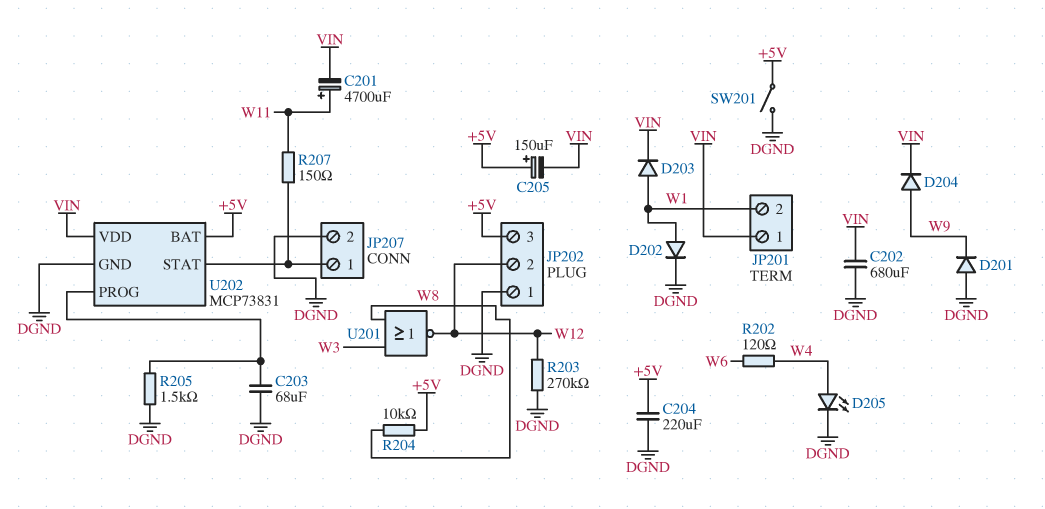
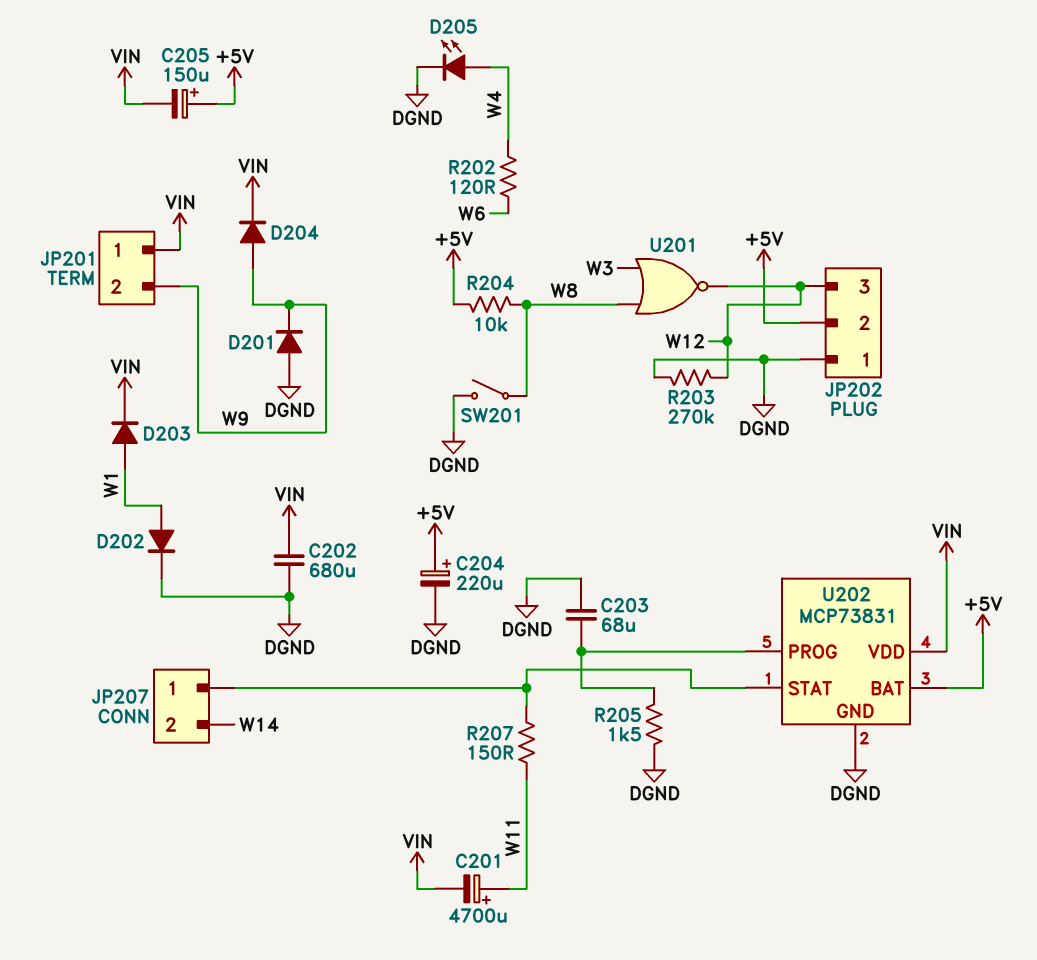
C204: 220uF (+5V, DGND) -> 220uF (plus +5V, minus DGND)
JP201 pin 2: W1 -> W9
JP202 pin 2: W12 -> +5V
JP202 pin 3: +5V -> W12
JP207 pin 2: DGND -> W14
SW201: switch (+5V, DGND) -> switch (DGND, W8)

